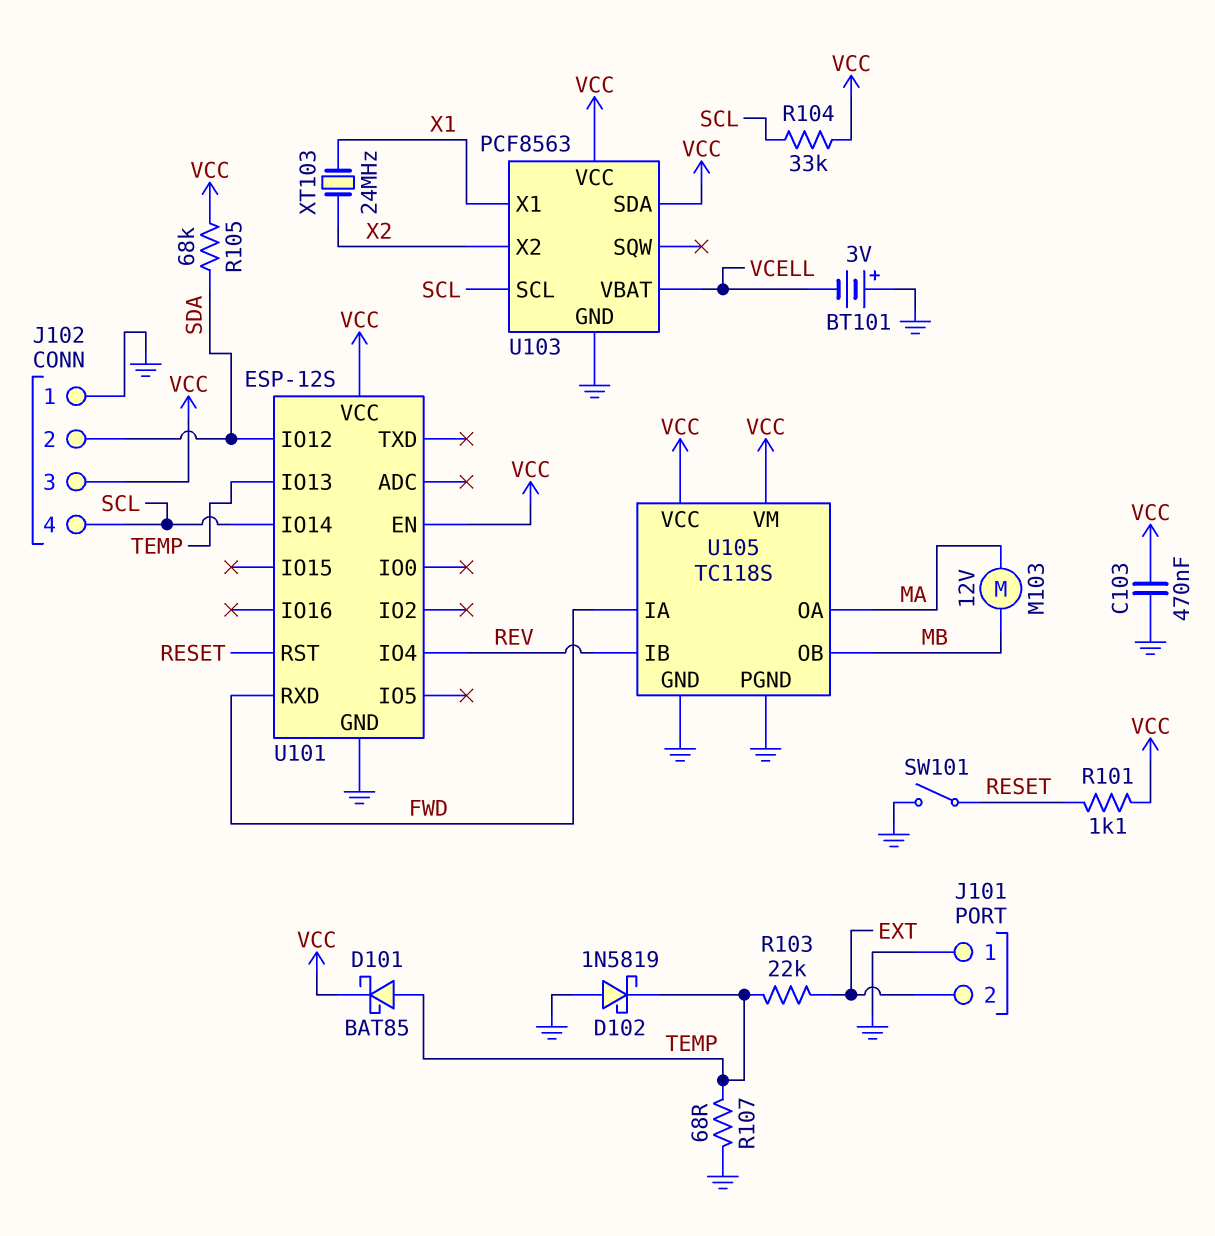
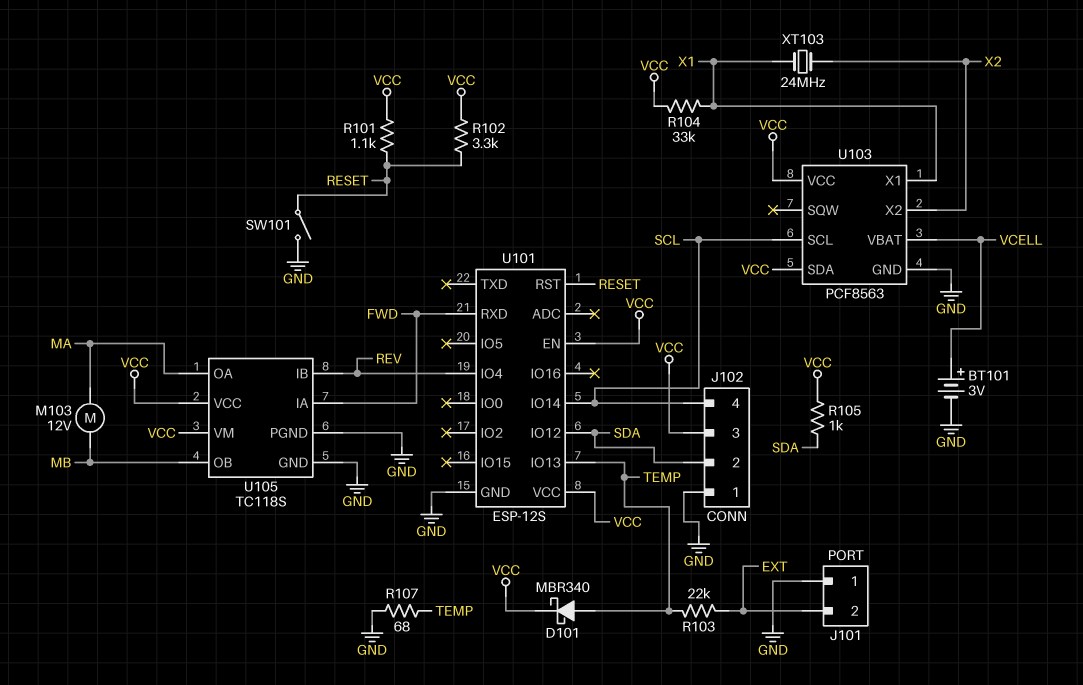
BT101: 3V (plus GND, minus VCELL) -> 3V (plus VCELL, minus GND)
C103: 470nF (GND, VCC) -> none
D101: schottky BAT85 (A TEMP, K VCC) -> schottky MBR340 (A TEMP, K VCC)
D102: schottky 1N5819 (A GND, K TEMP) -> none
R102: none -> 3.3k (RESET, VCC)
R104: 33k (SCL, VCC) -> 33k (VCC, X1)
R105: 68k (SDA, VCC) -> 1k (SDA, VCC)

